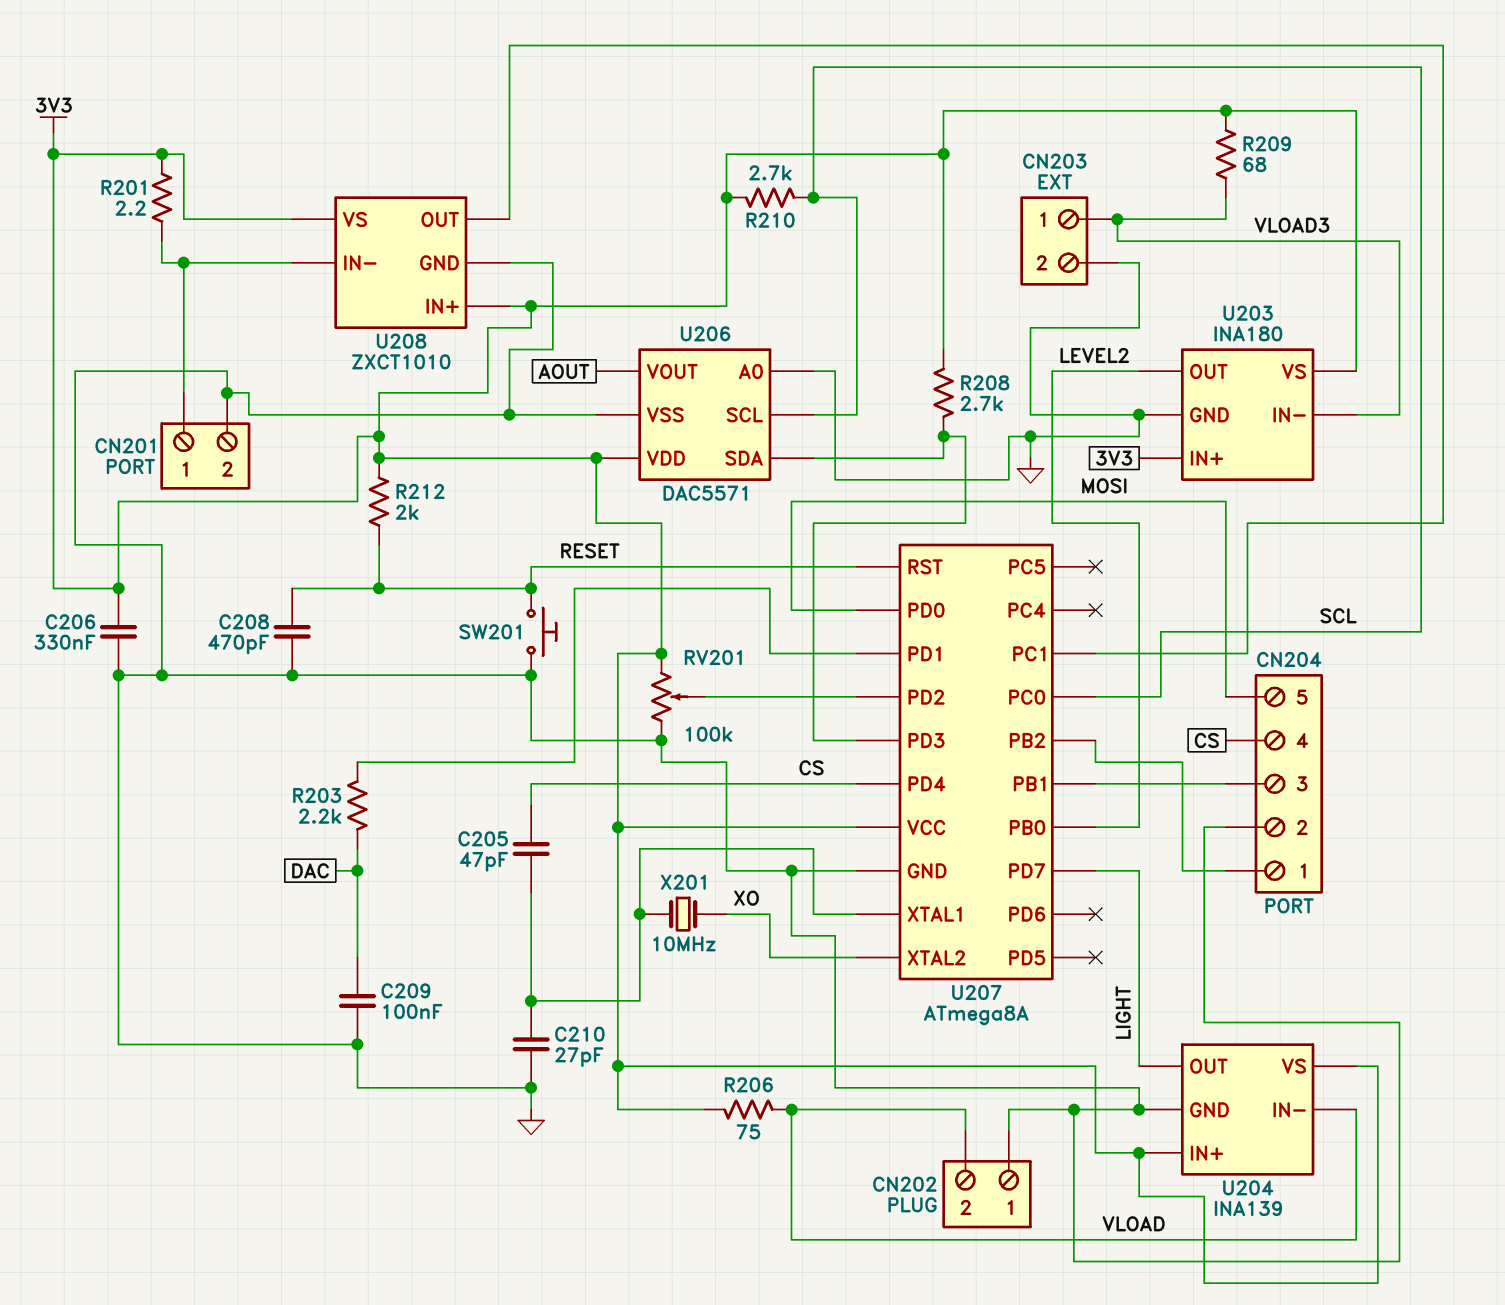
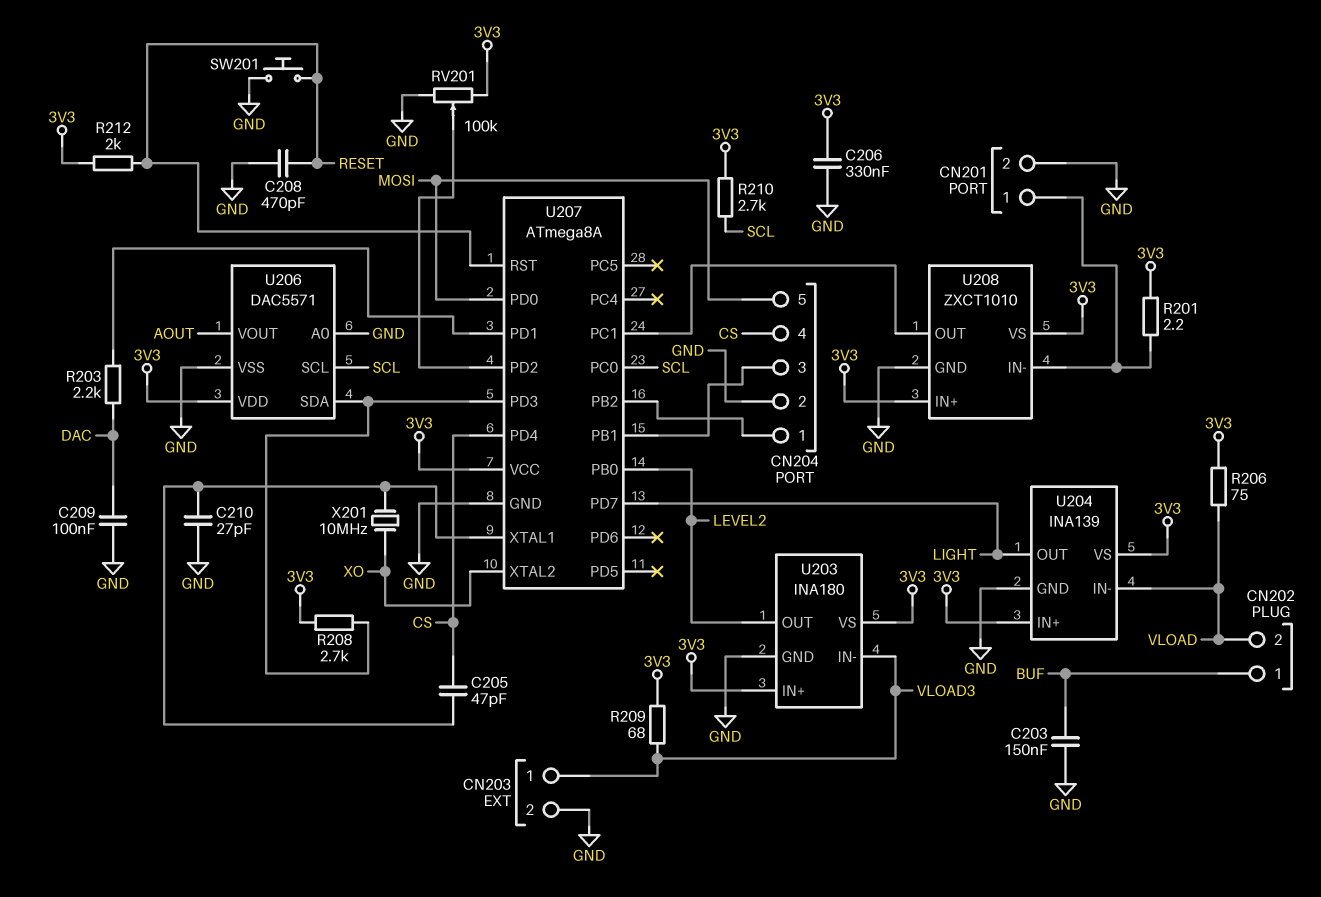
C203: none -> 150nF (BUF, GND)
CN202 pin 1: GND -> BUF

